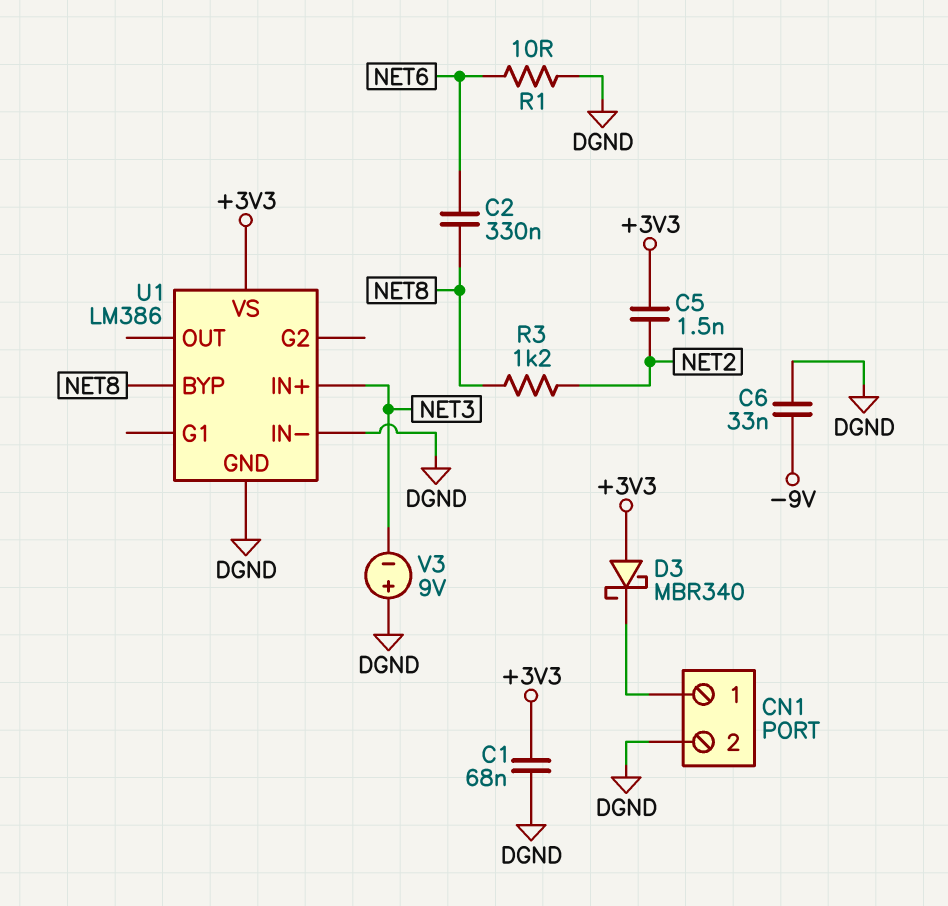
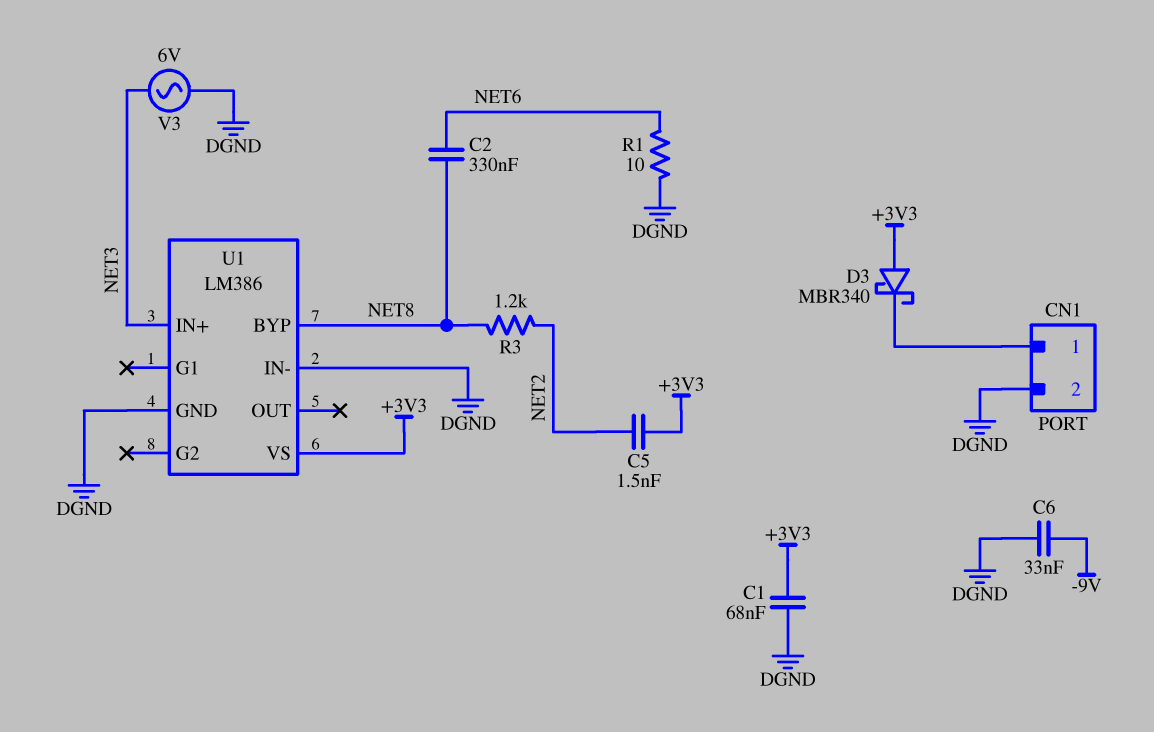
V3: 9V (plus DGND, minus NET3) -> AC 6V (DGND, NET3)

